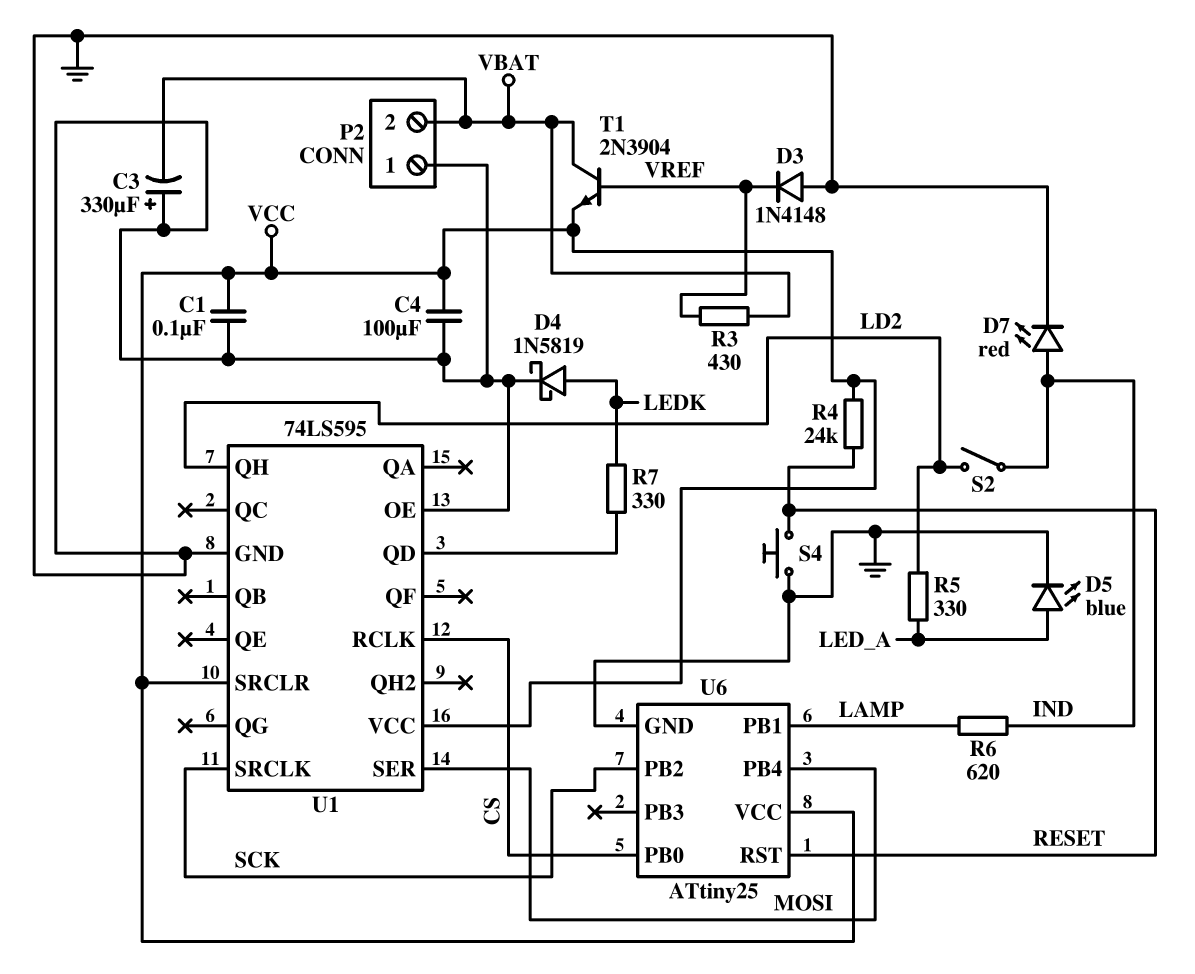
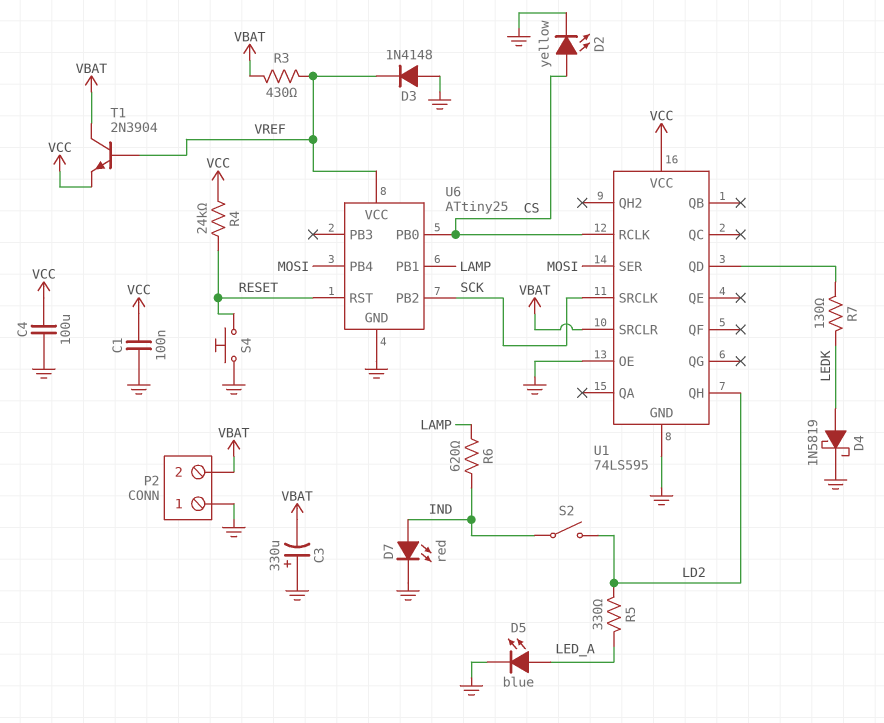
D2: none -> LED yellow (A CS, K GND)
R7: 330 (LEDK, U1/QD) -> 130 (LEDK, U1/QD)
U1 pin SRCLR: VCC -> VBAT
U6 pin VCC: VCC -> VREF

